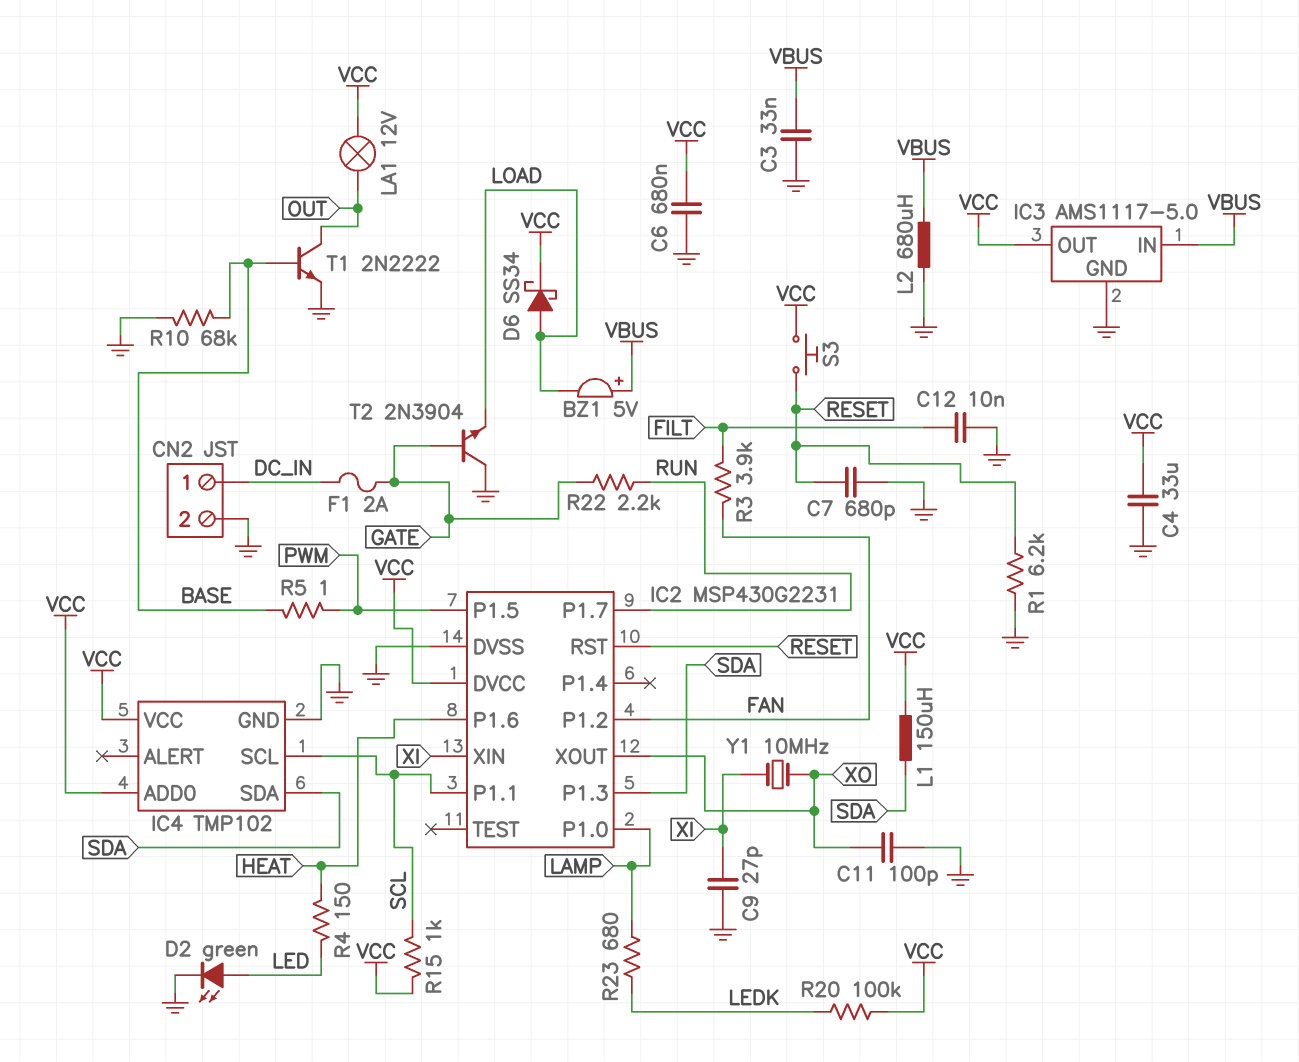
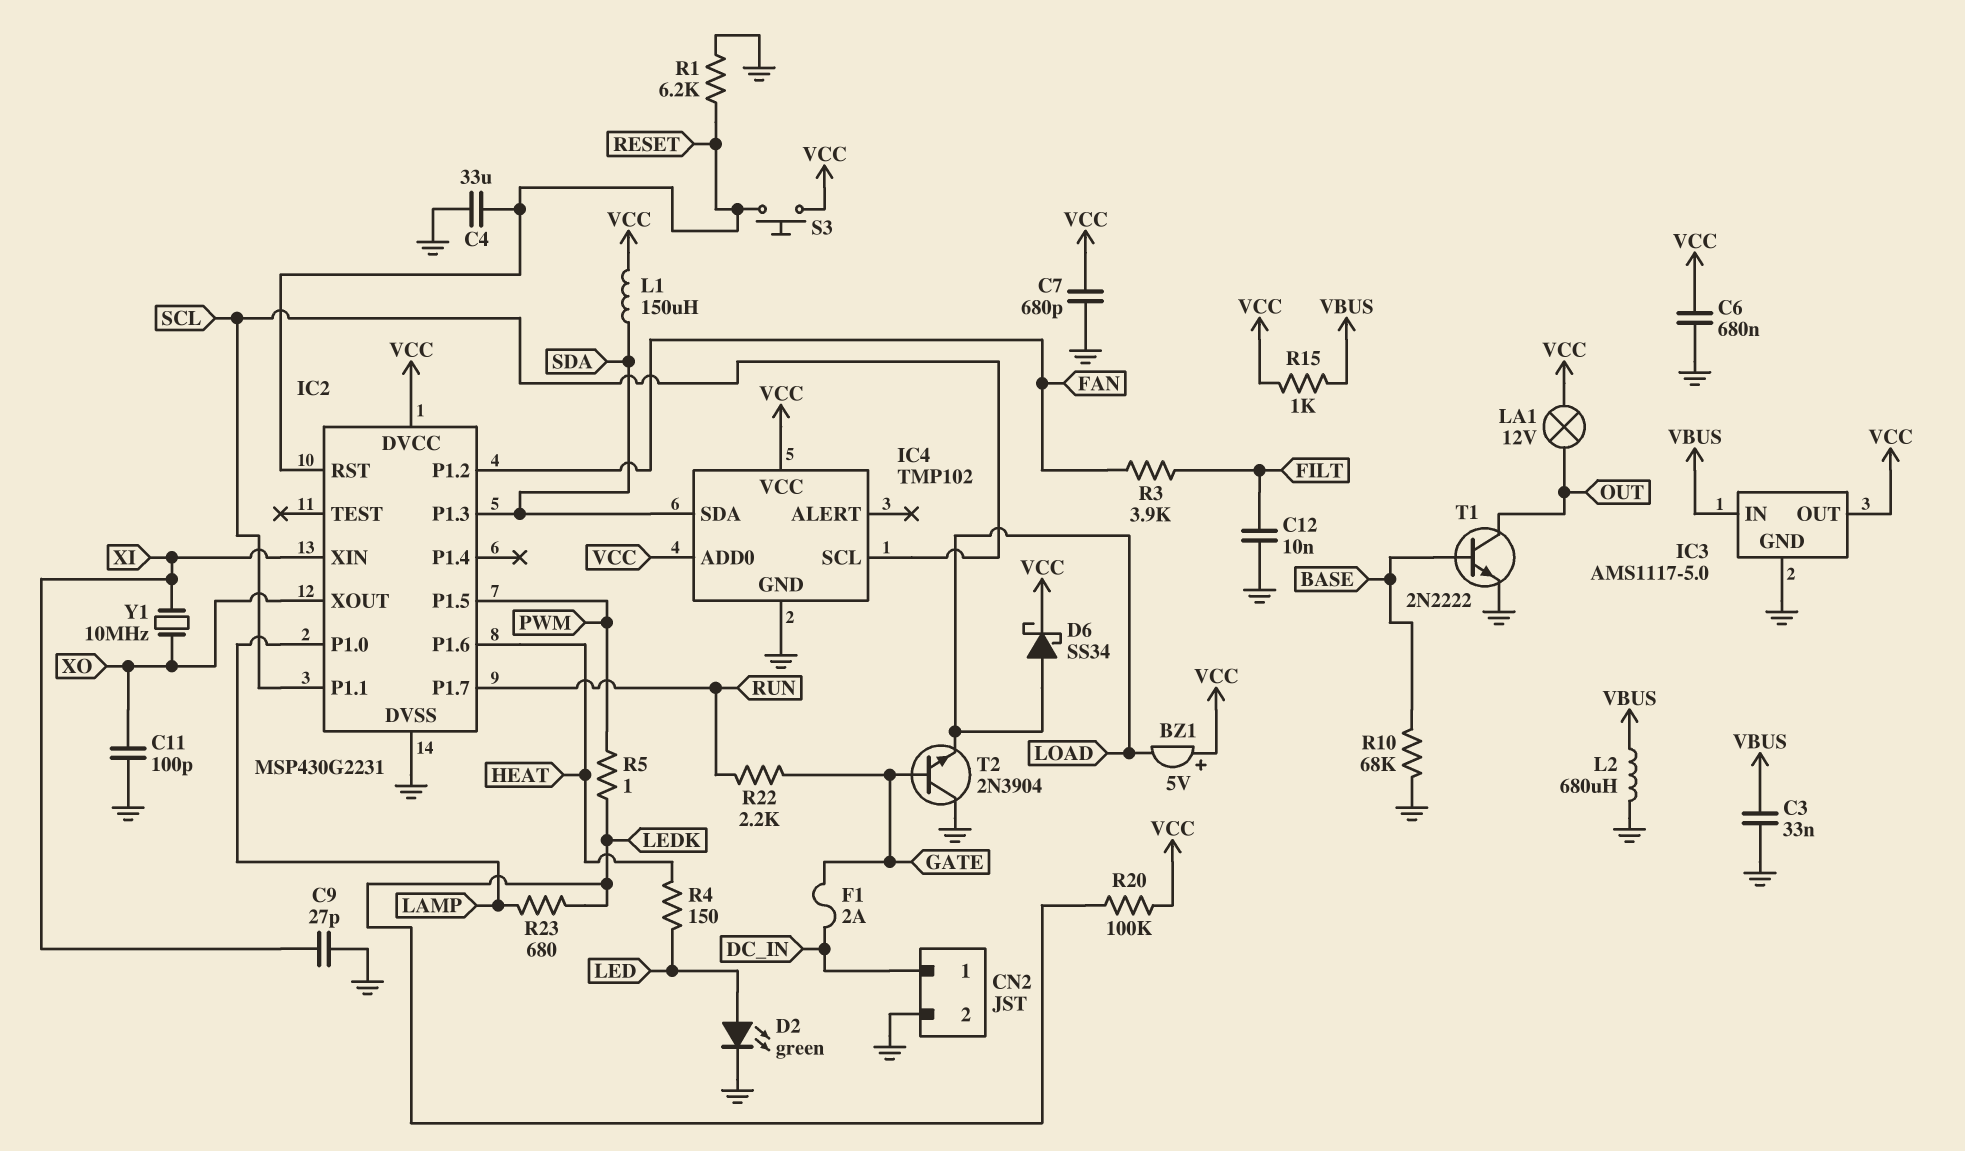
BZ1: buzzer 5V (plus VBUS, minus LOAD) -> buzzer 5V (plus VCC, minus LOAD)
C4: 33uF (GND, VCC) -> 33uF (GND, RESET)
C7: 680pF (GND, RESET) -> 680pF (GND, VCC)
R5: 1 (BASE, PWM) -> 1 (LEDK, PWM)
R15: 1k (SCL, VCC) -> 1k (VBUS, VCC)

